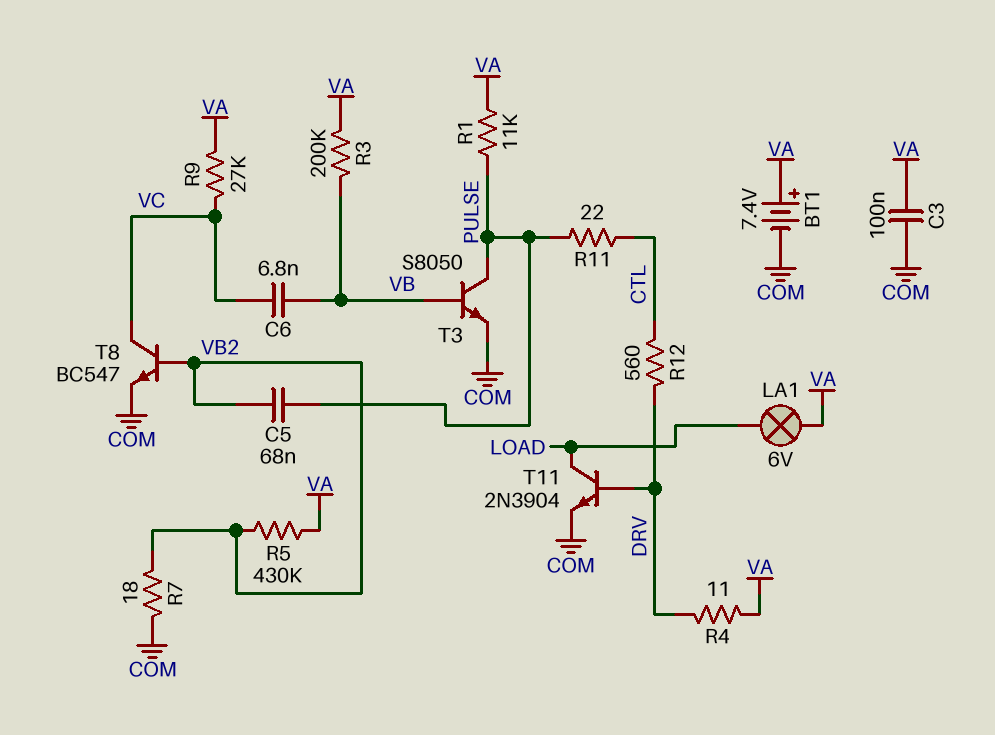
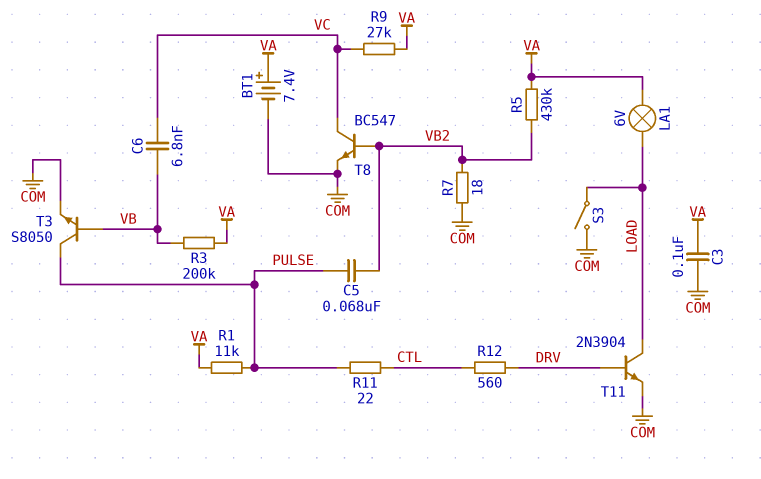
R4: 11 (DRV, VA) -> none
S3: none -> switch (COM, LOAD)

